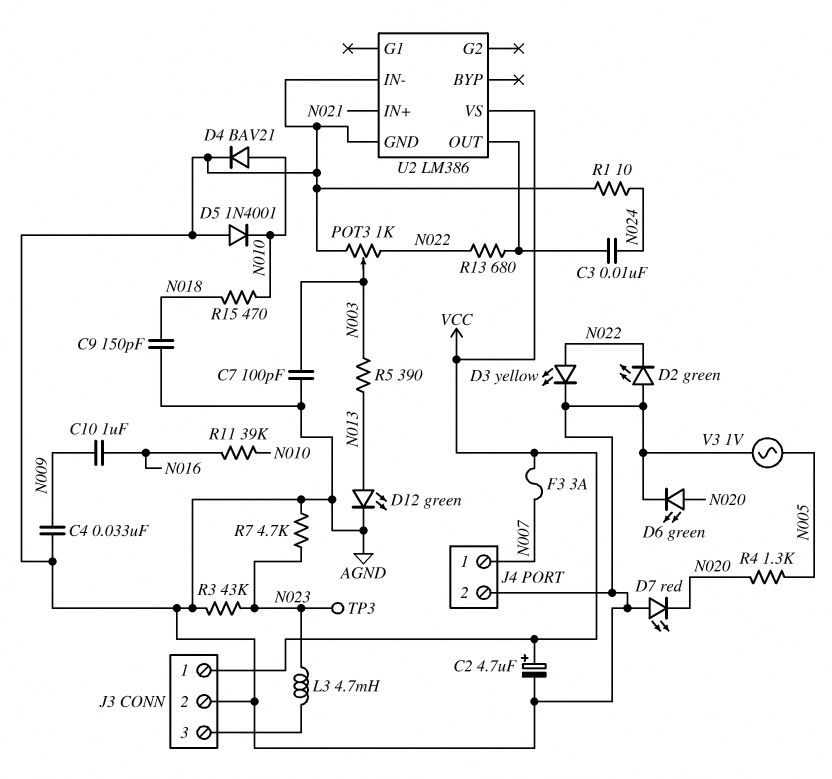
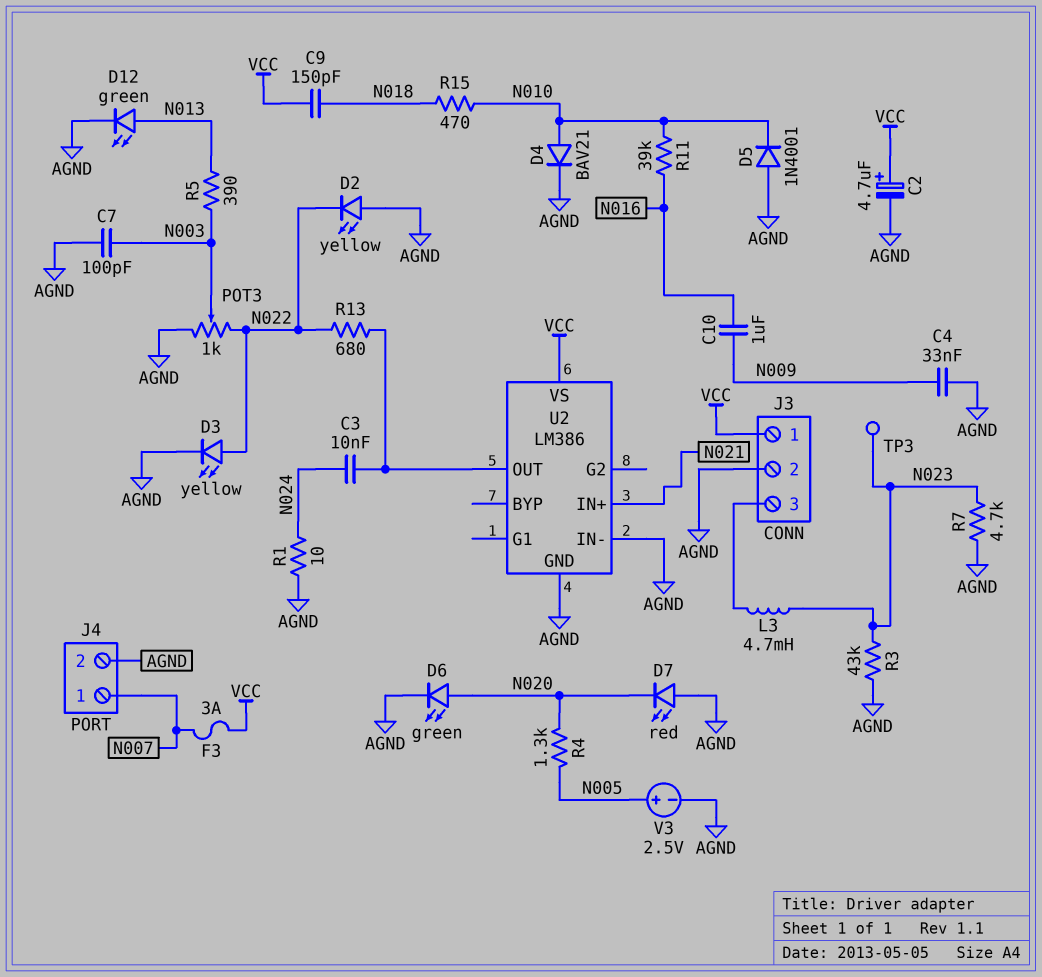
C9: 150pF (AGND, N018) -> 150pF (N018, VCC)
D2: LED green (A AGND, K N022) -> LED yellow (A AGND, K N022)
V3: AC 1V (AGND, N005) -> 2.5V (plus N005, minus AGND)

